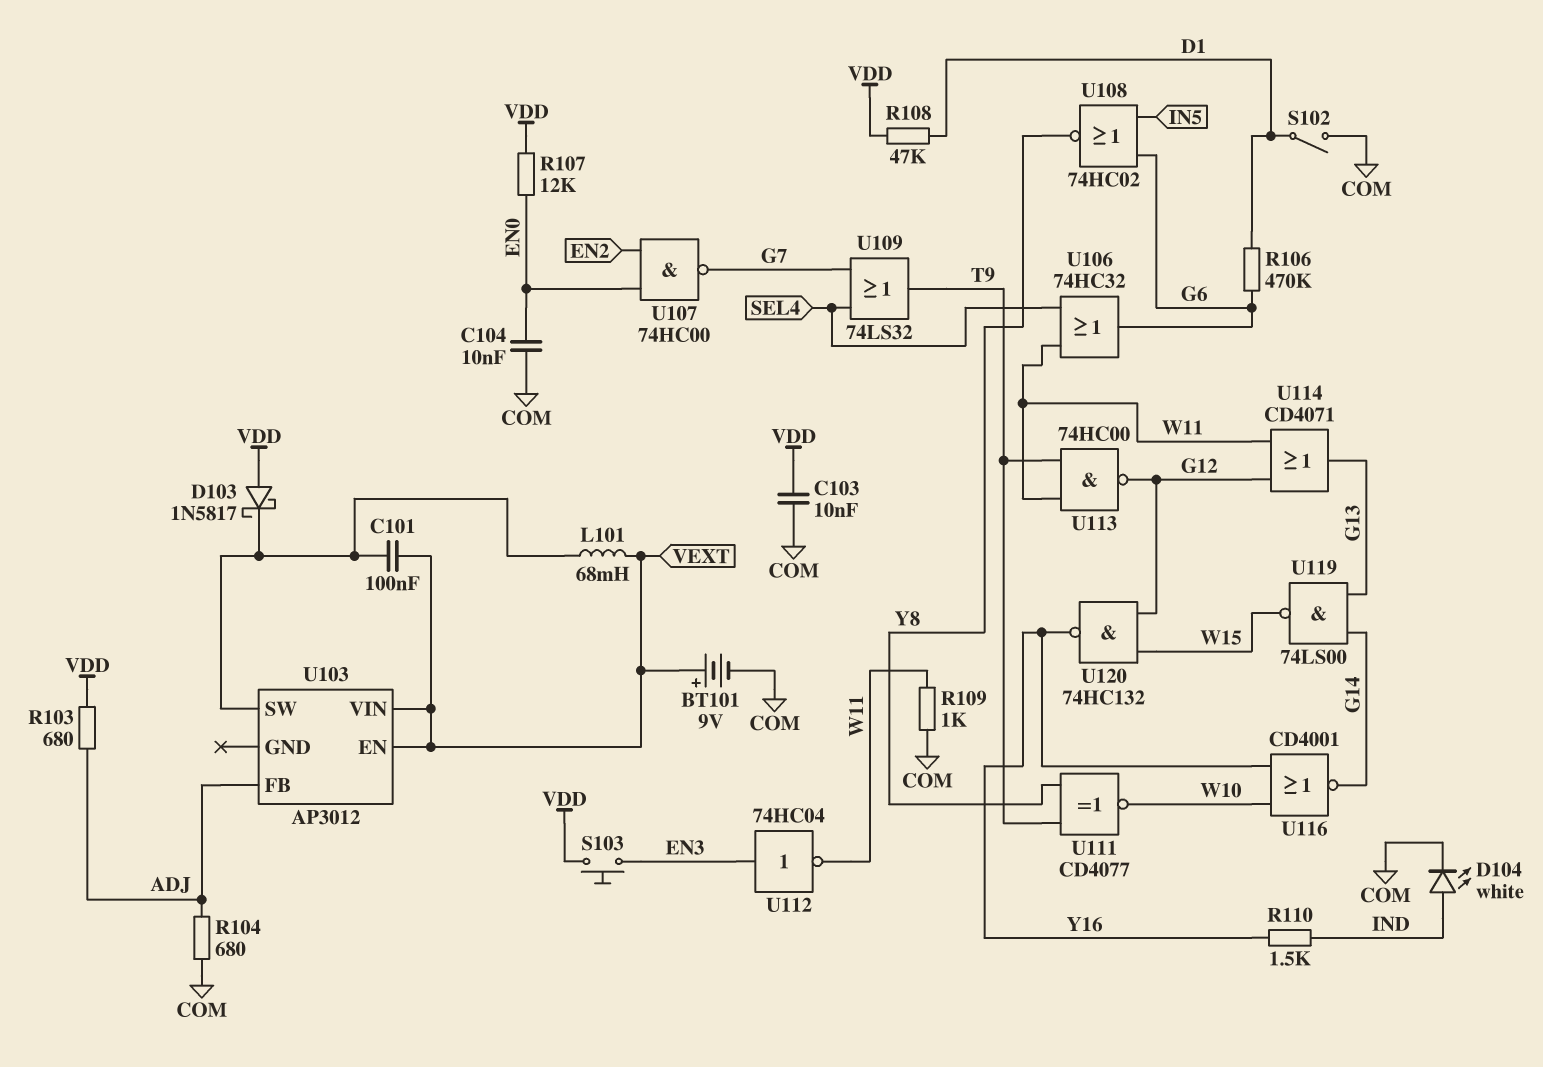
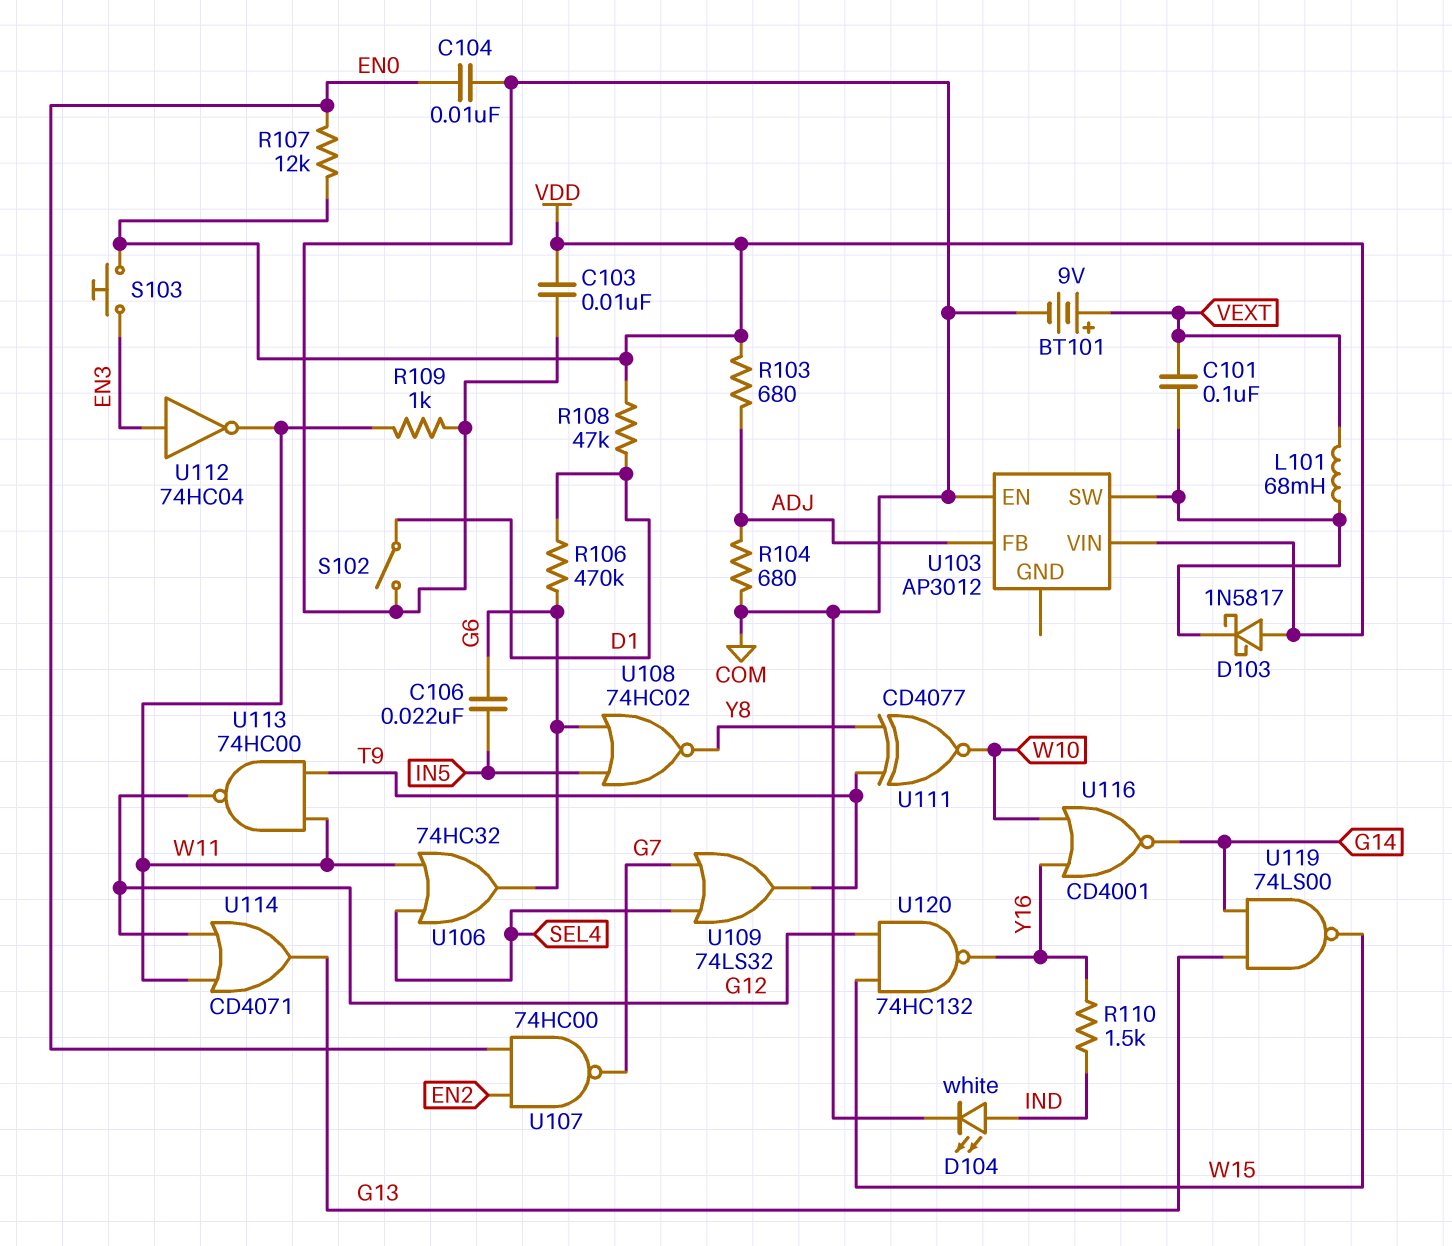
C106: none -> 22nF (G6, IN5)
U103 pin EN: VEXT -> COM
U103 pin VIN: VEXT -> VDD

